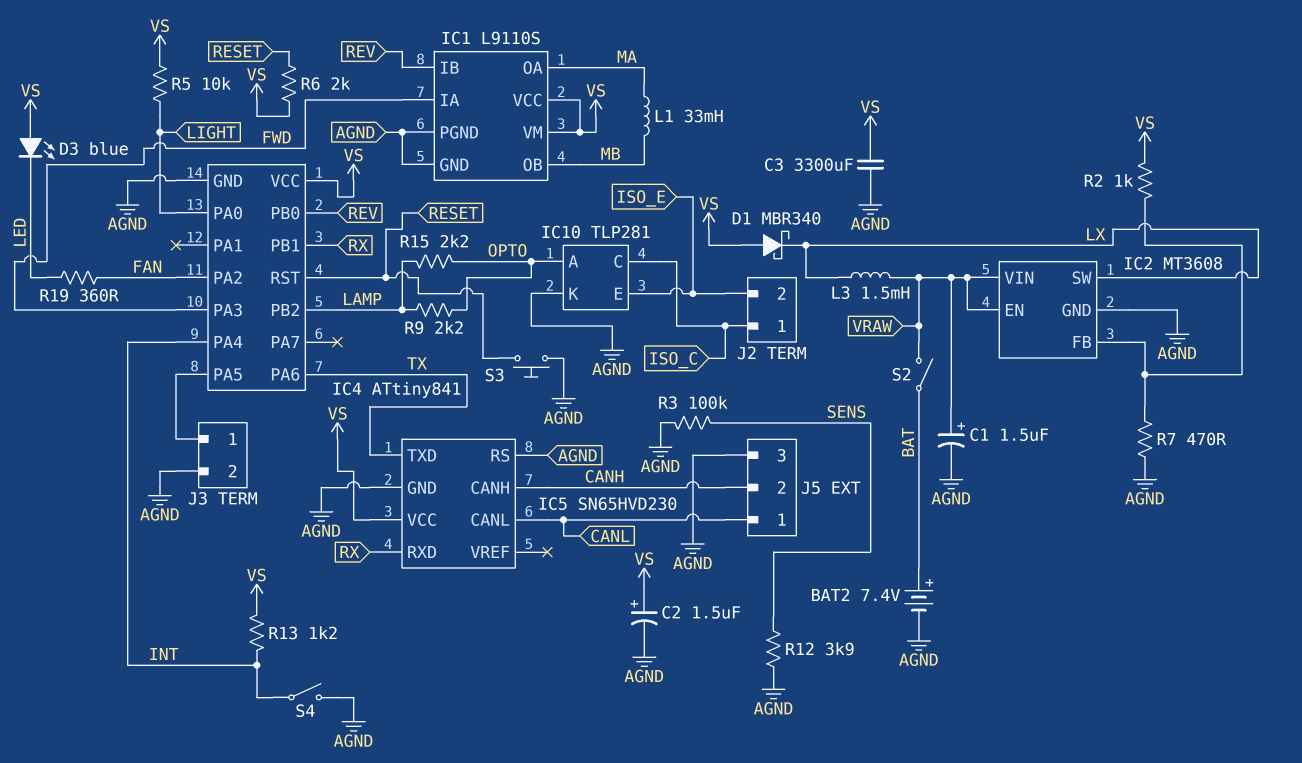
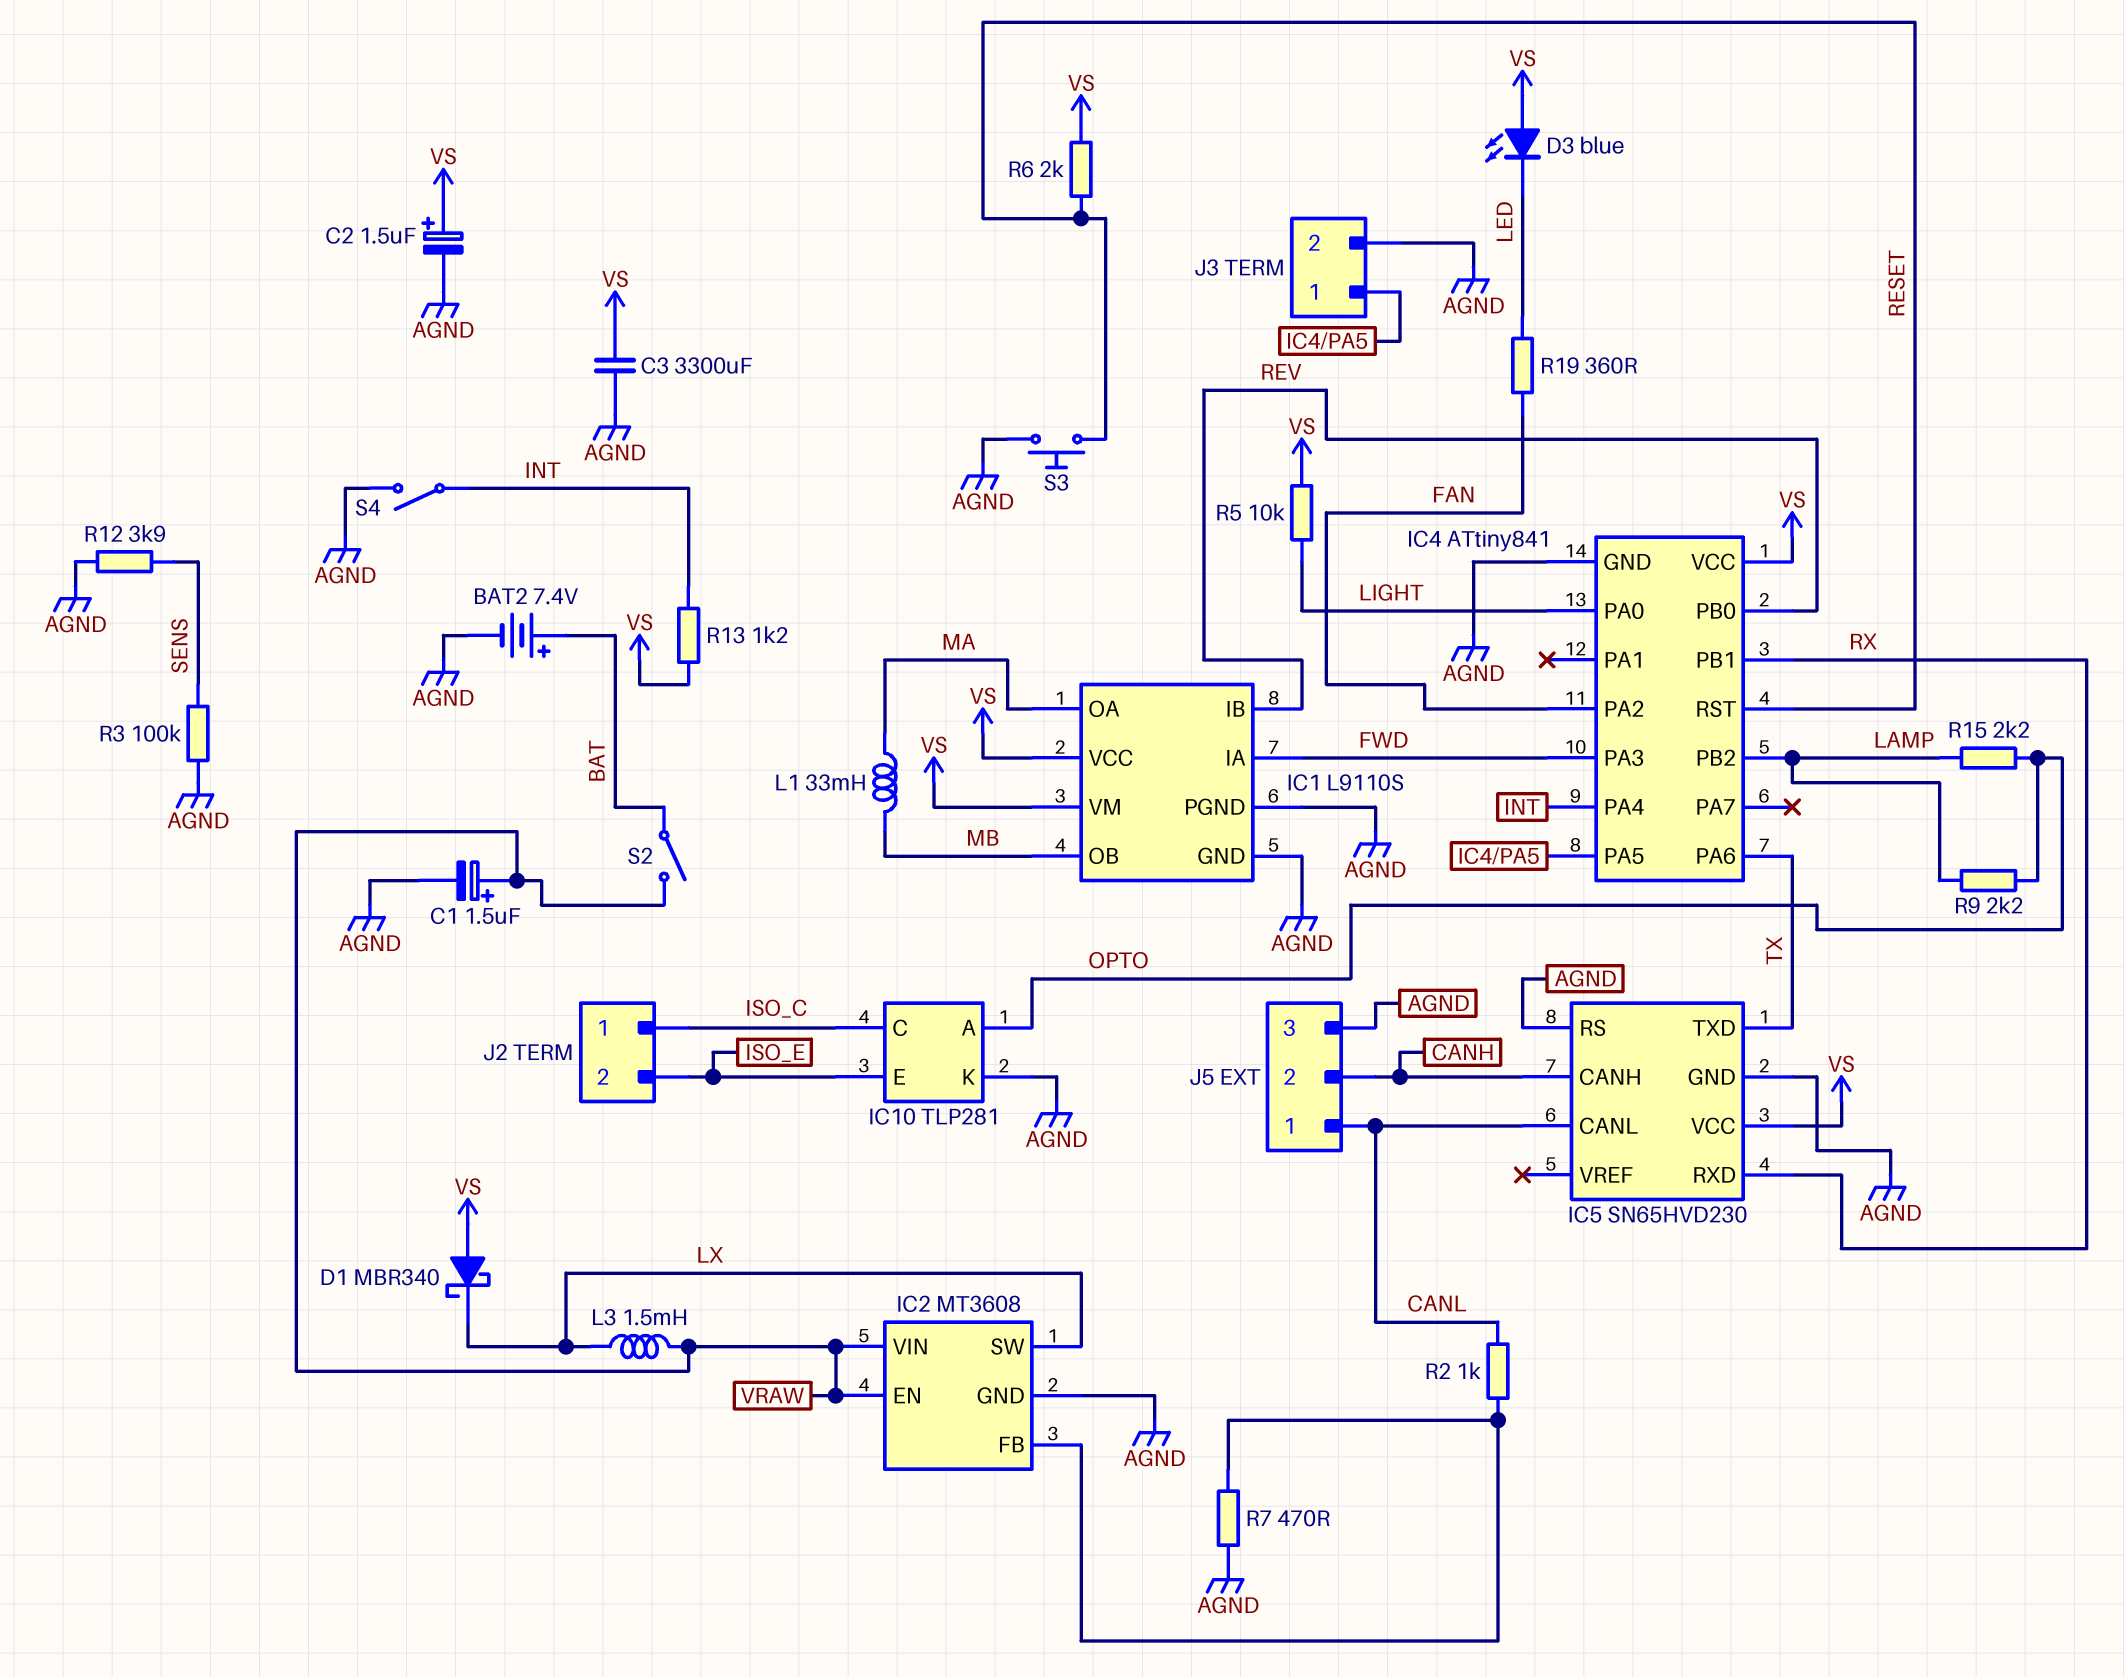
R2: 1k (IC2/FB, VS) -> 1k (CANL, IC2/FB)

